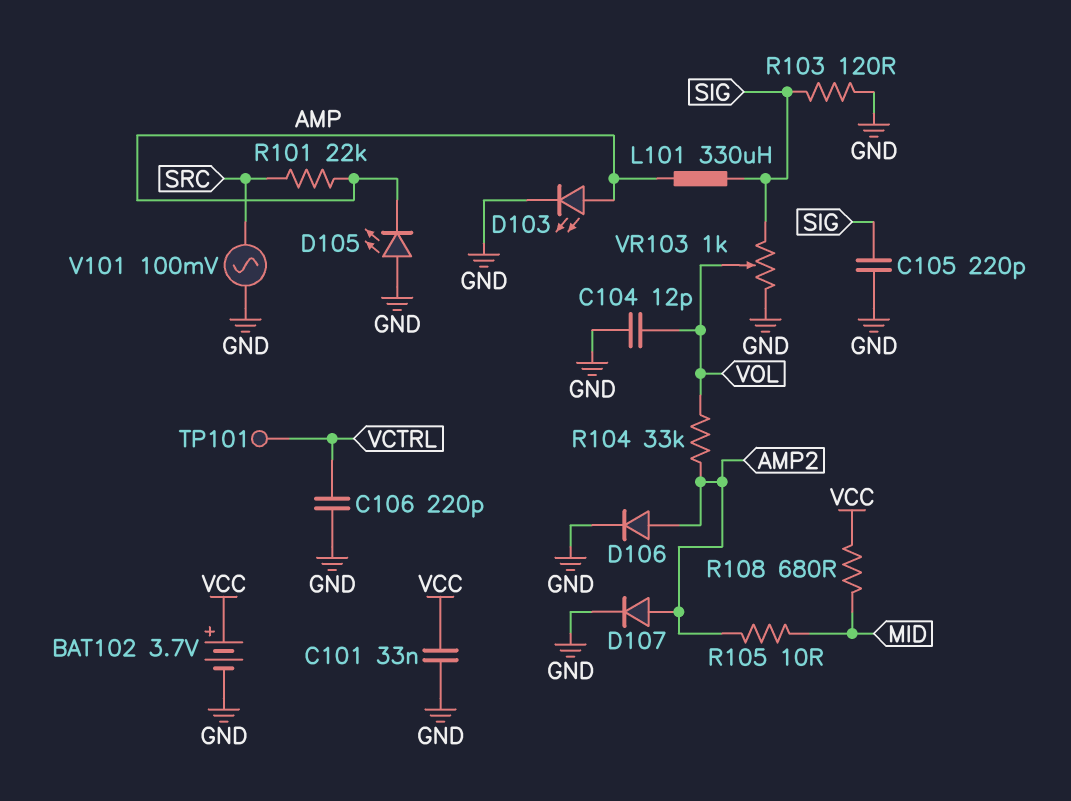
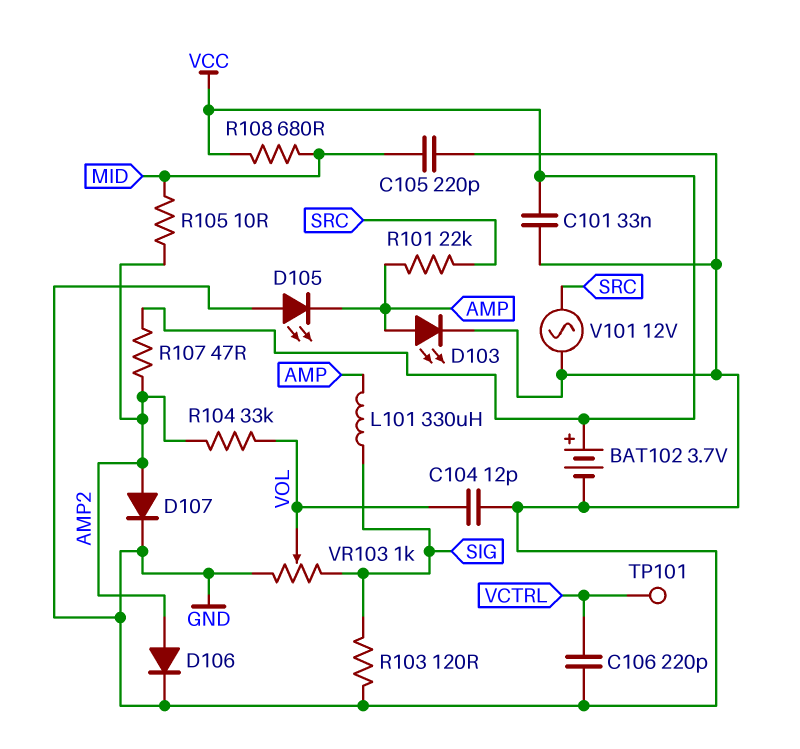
C105: 220pF (GND, SIG) -> 220pF (GND, MID)
R107: none -> 47 (AMP2, VCC)
V101: AC 100mV (GND, SRC) -> AC 12V (GND, SRC)

